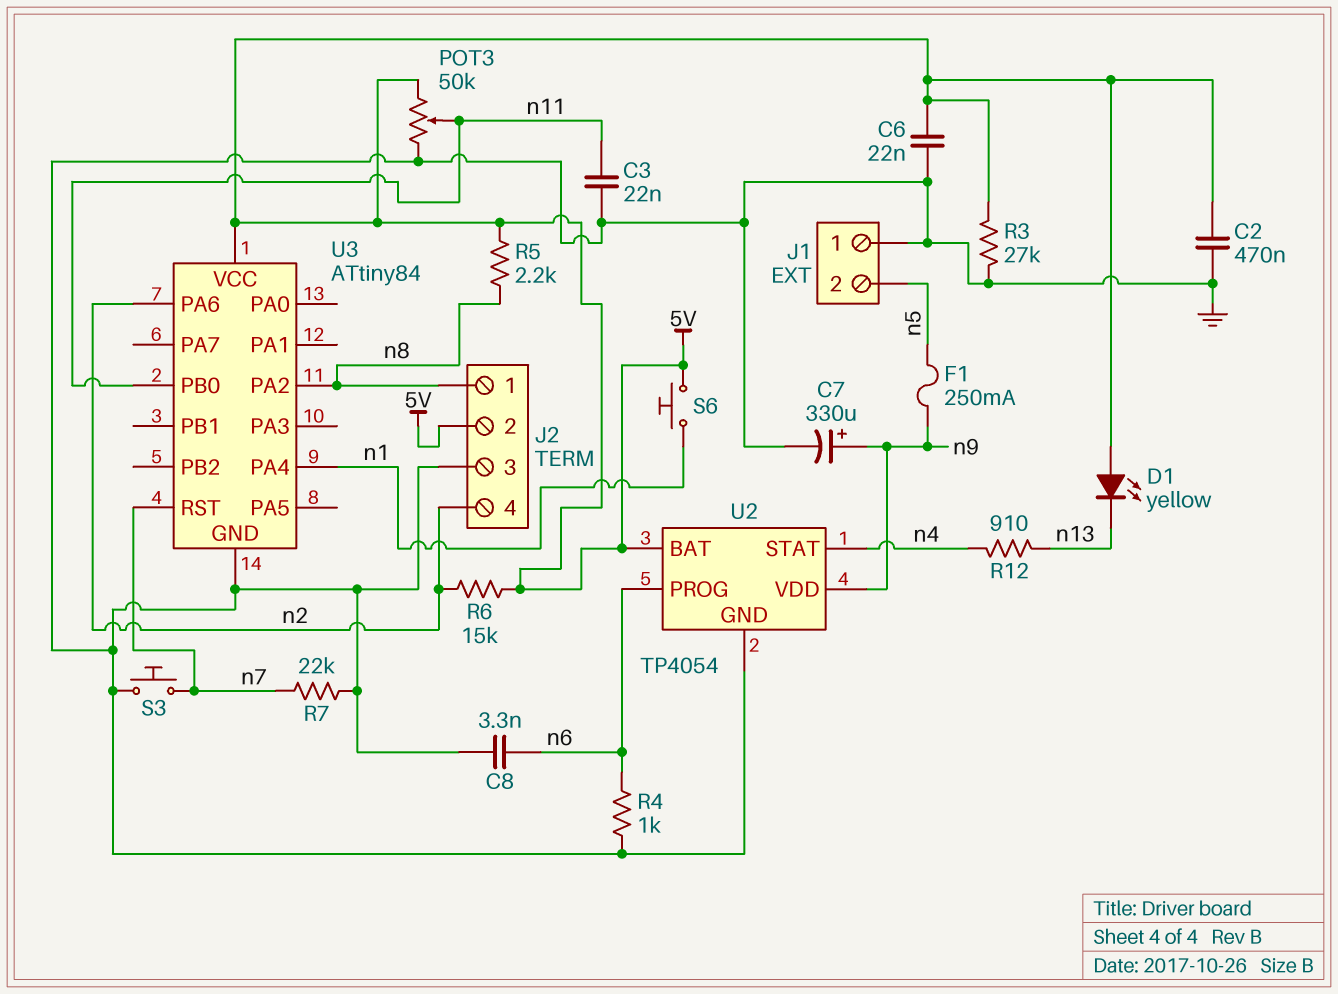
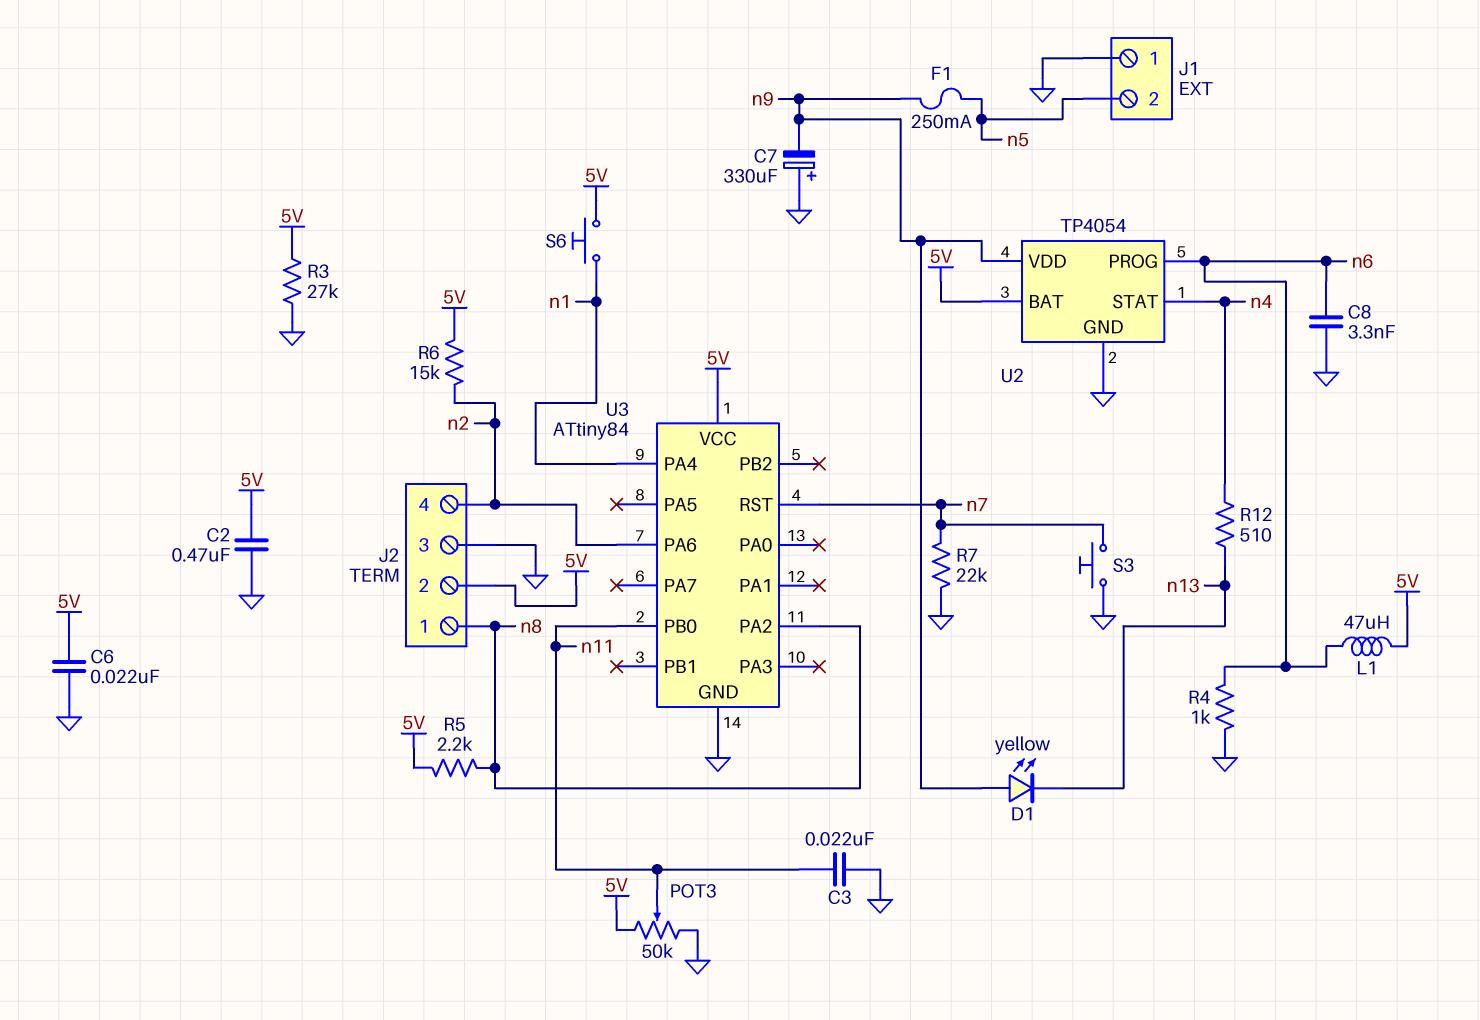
C7: 330uF (plus n9, minus GND) -> 330uF (plus GND, minus n9)
D1: LED yellow (A 5V, K n13) -> LED yellow (A n9, K n13)
L1: none -> 47uH (5V, n6)
R12: 910 (n4, n13) -> 510 (n4, n13)

